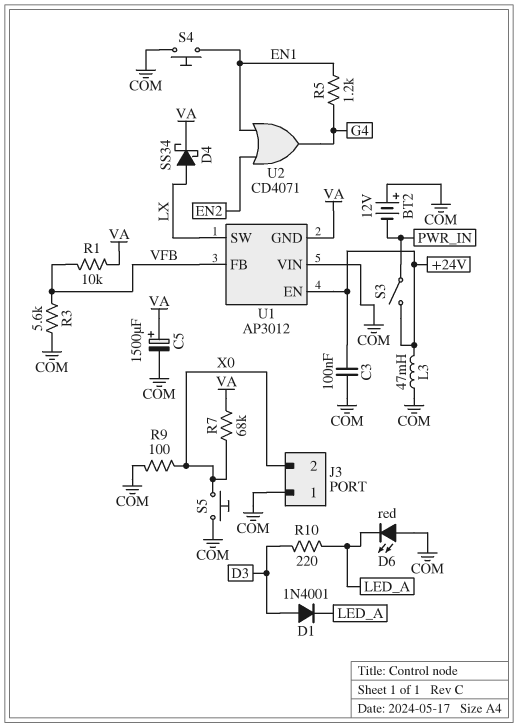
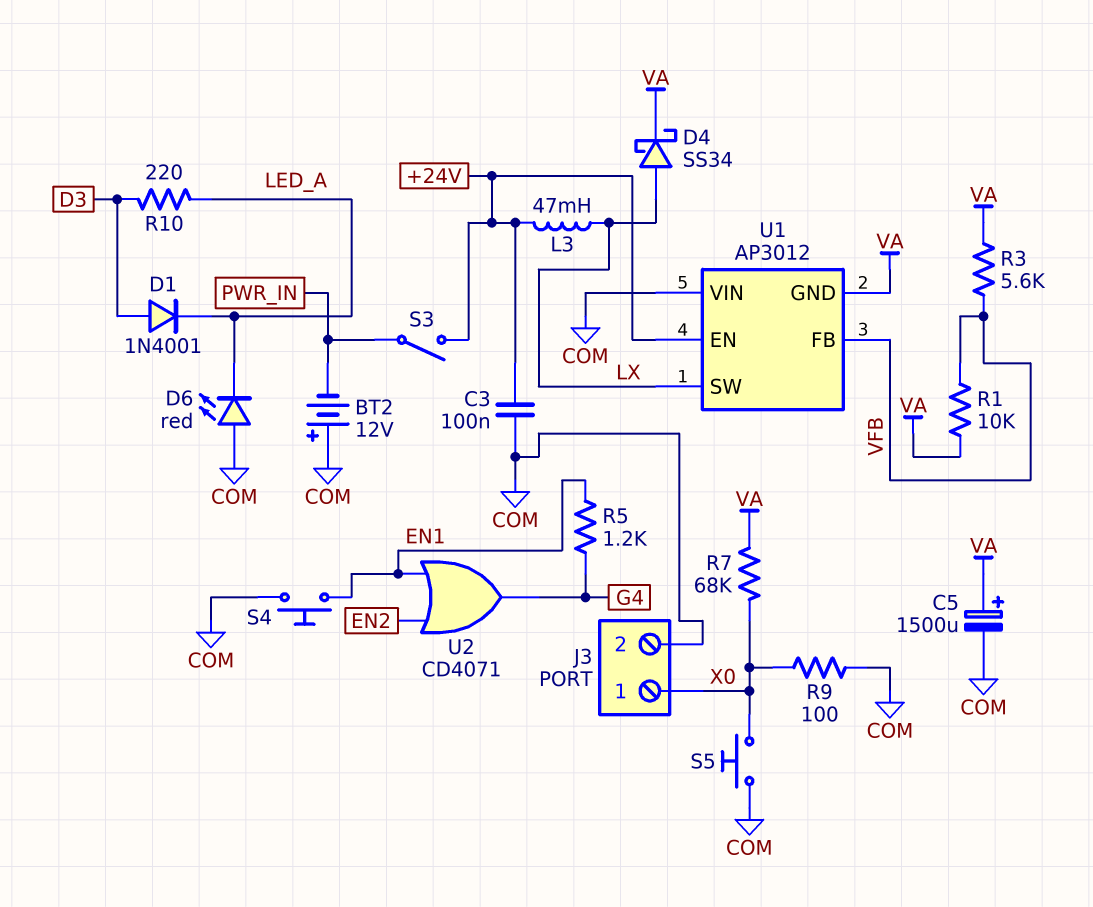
J3 pin 1: COM -> X0
J3 pin 2: X0 -> COM
L3: 47mH (+24V, COM) -> 47mH (+24V, LX)
R3: 5.6k (COM, VFB) -> 5.6k (VA, VFB)

